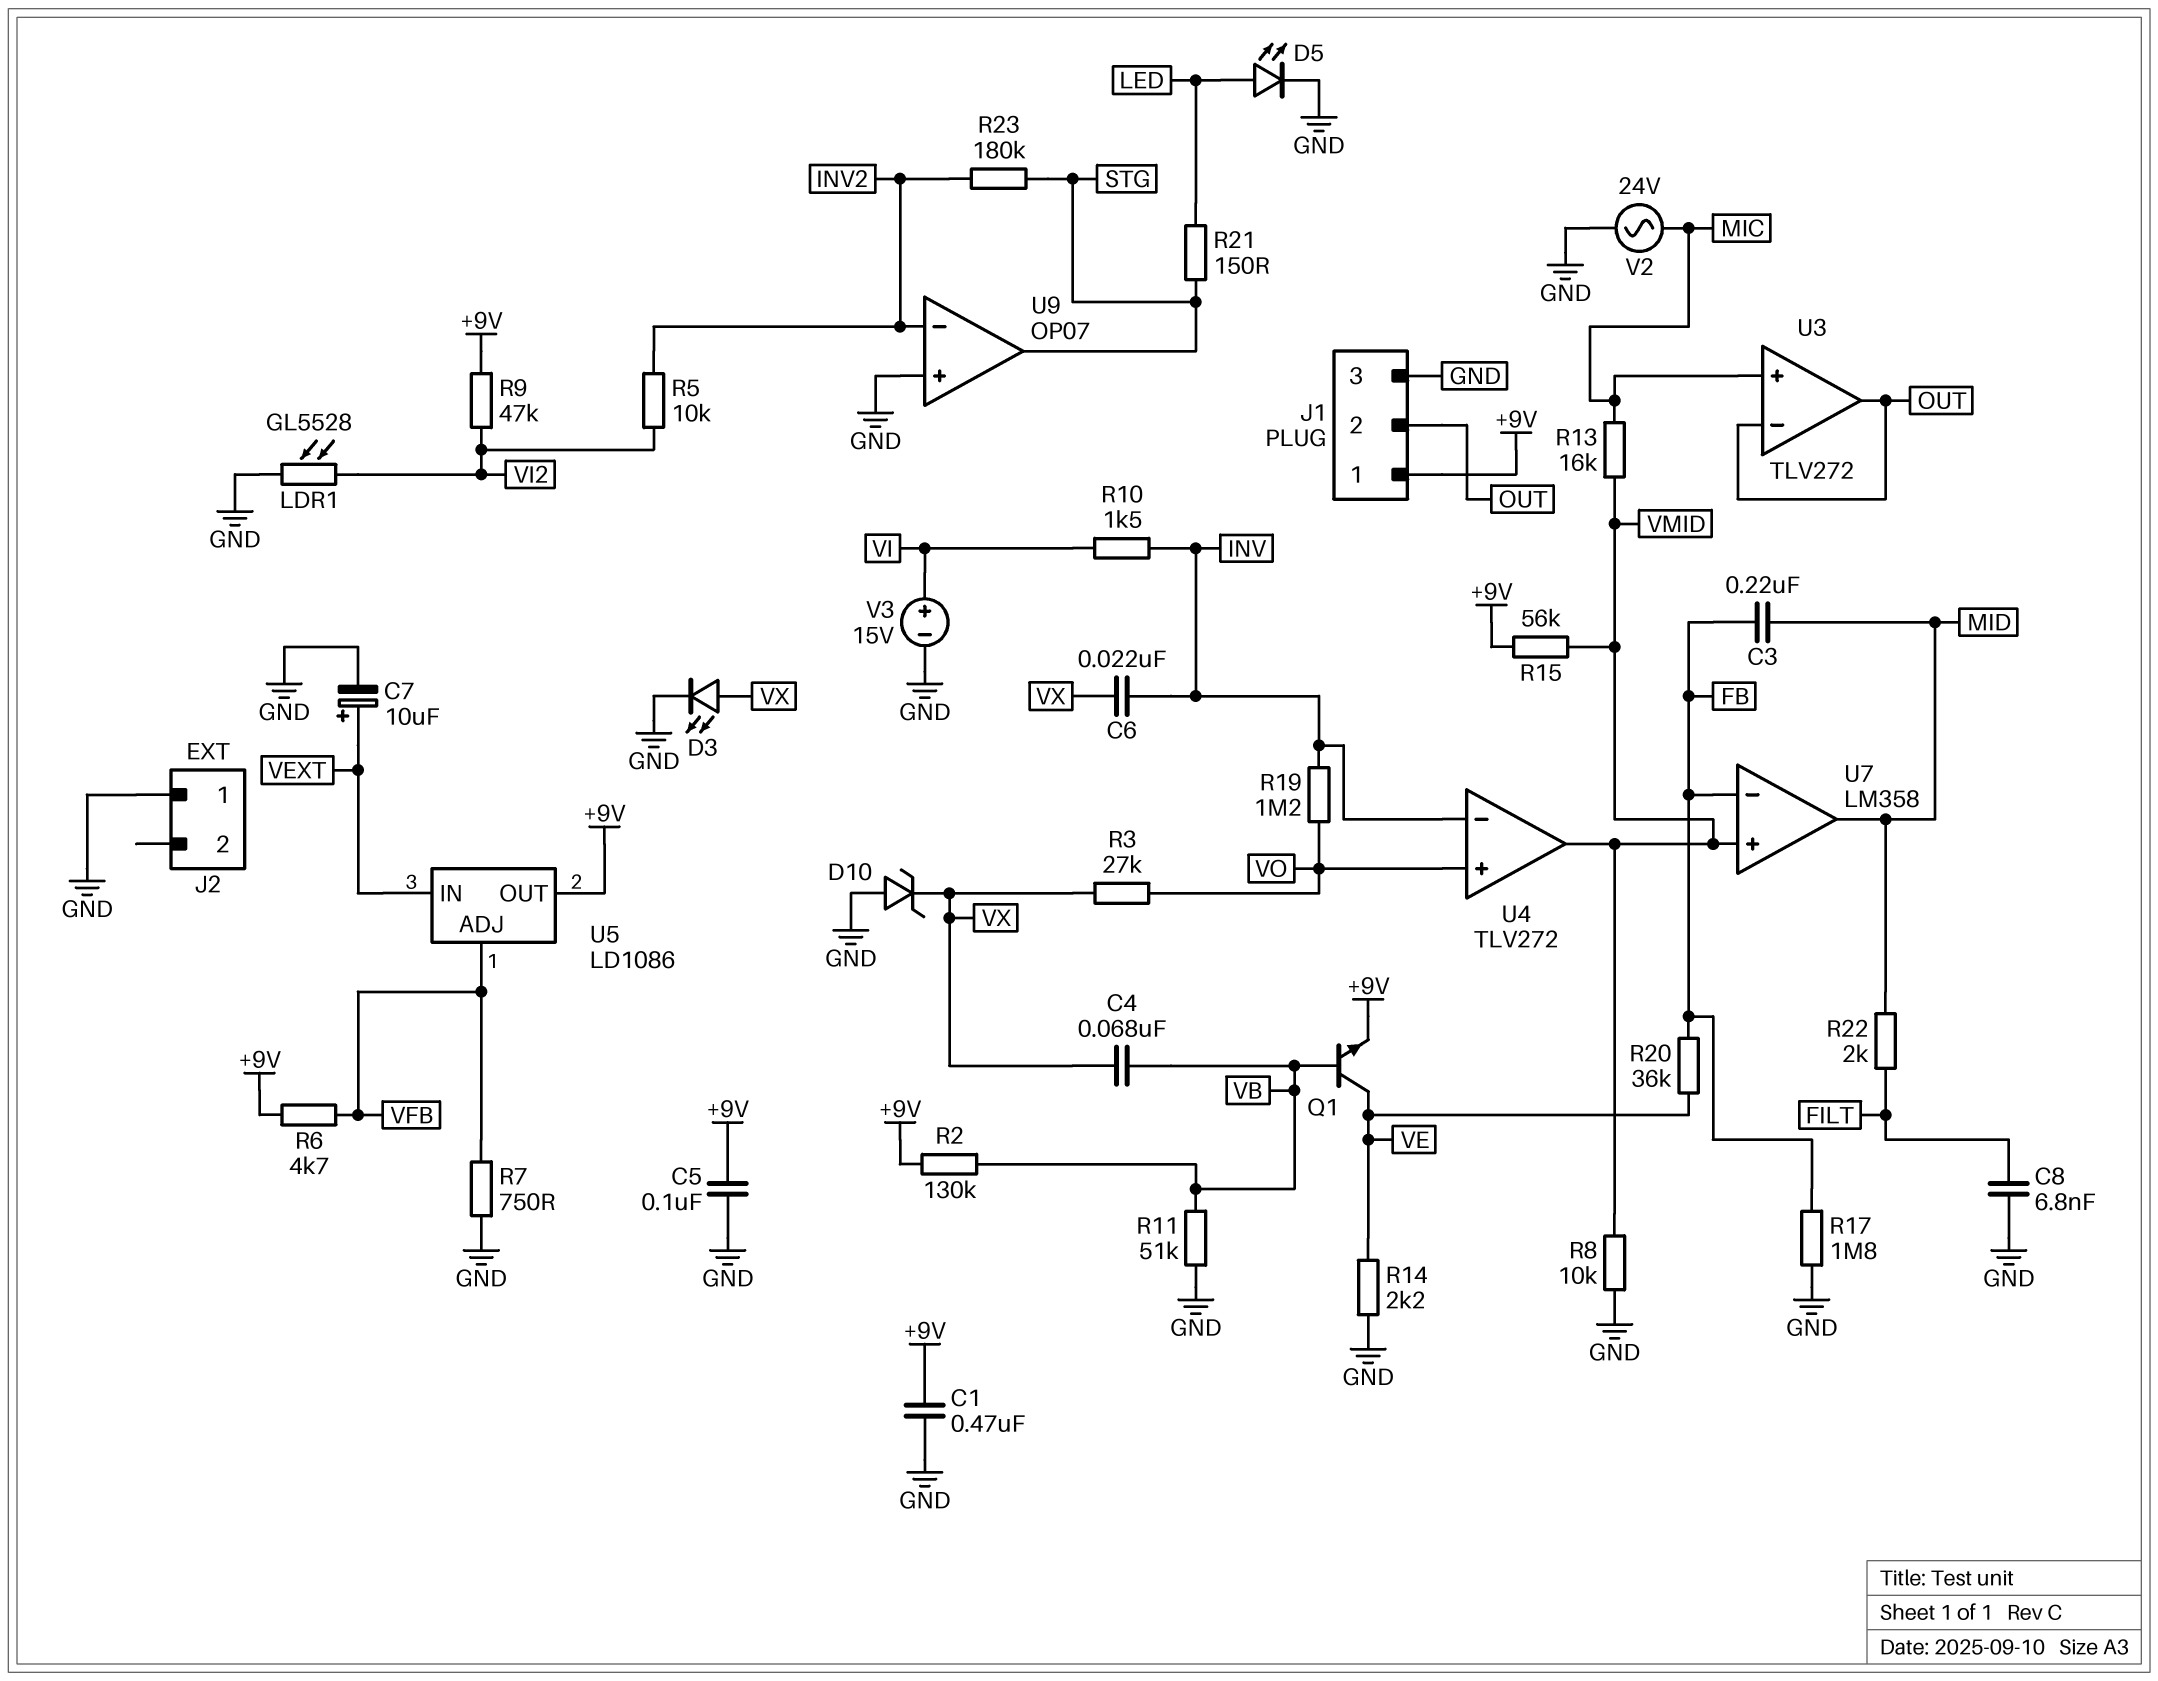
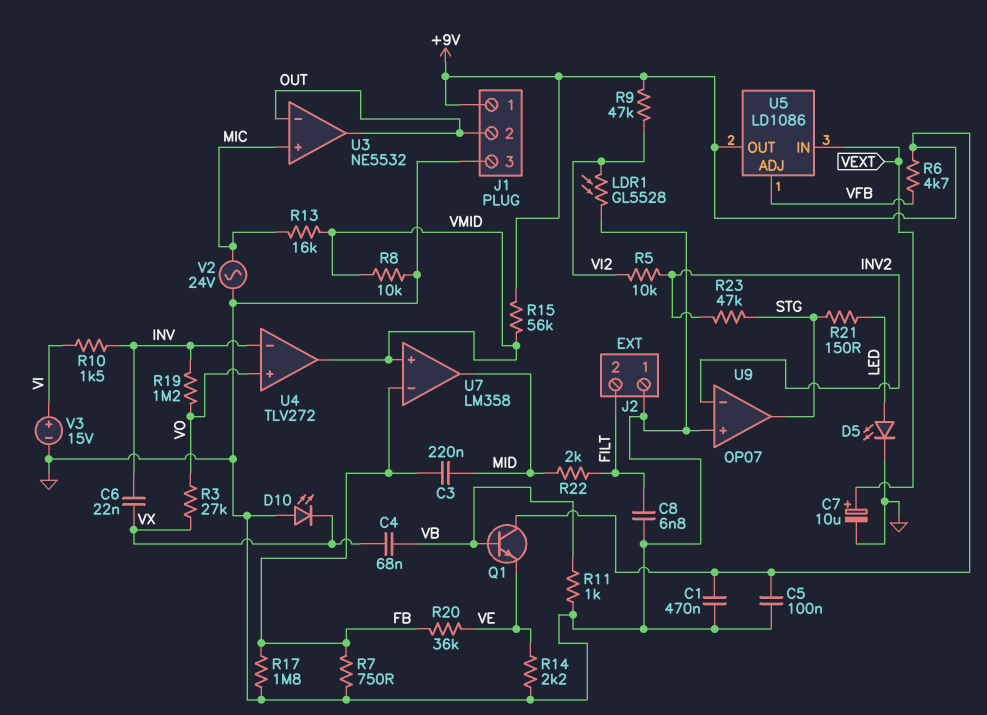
D3: LED (A VX, K GND) -> none
D10: zener (A GND, K VX) -> LED (A GND, K VX)
J2 pin 2: none -> FILT
Q1: NPN (B VB, C VE, E +9V) -> NPN (B VB, C +9V, E VE)
R2: 130k (+9V, VB) -> none
R7: 750 (GND, VFB) -> 750 (FB, GND)
R11: 51k (GND, VB) -> 1k (GND, VB)
R23: 180k (INV2, STG) -> 47k (INV2, STG)
U3: TLV272 -> NE5532

